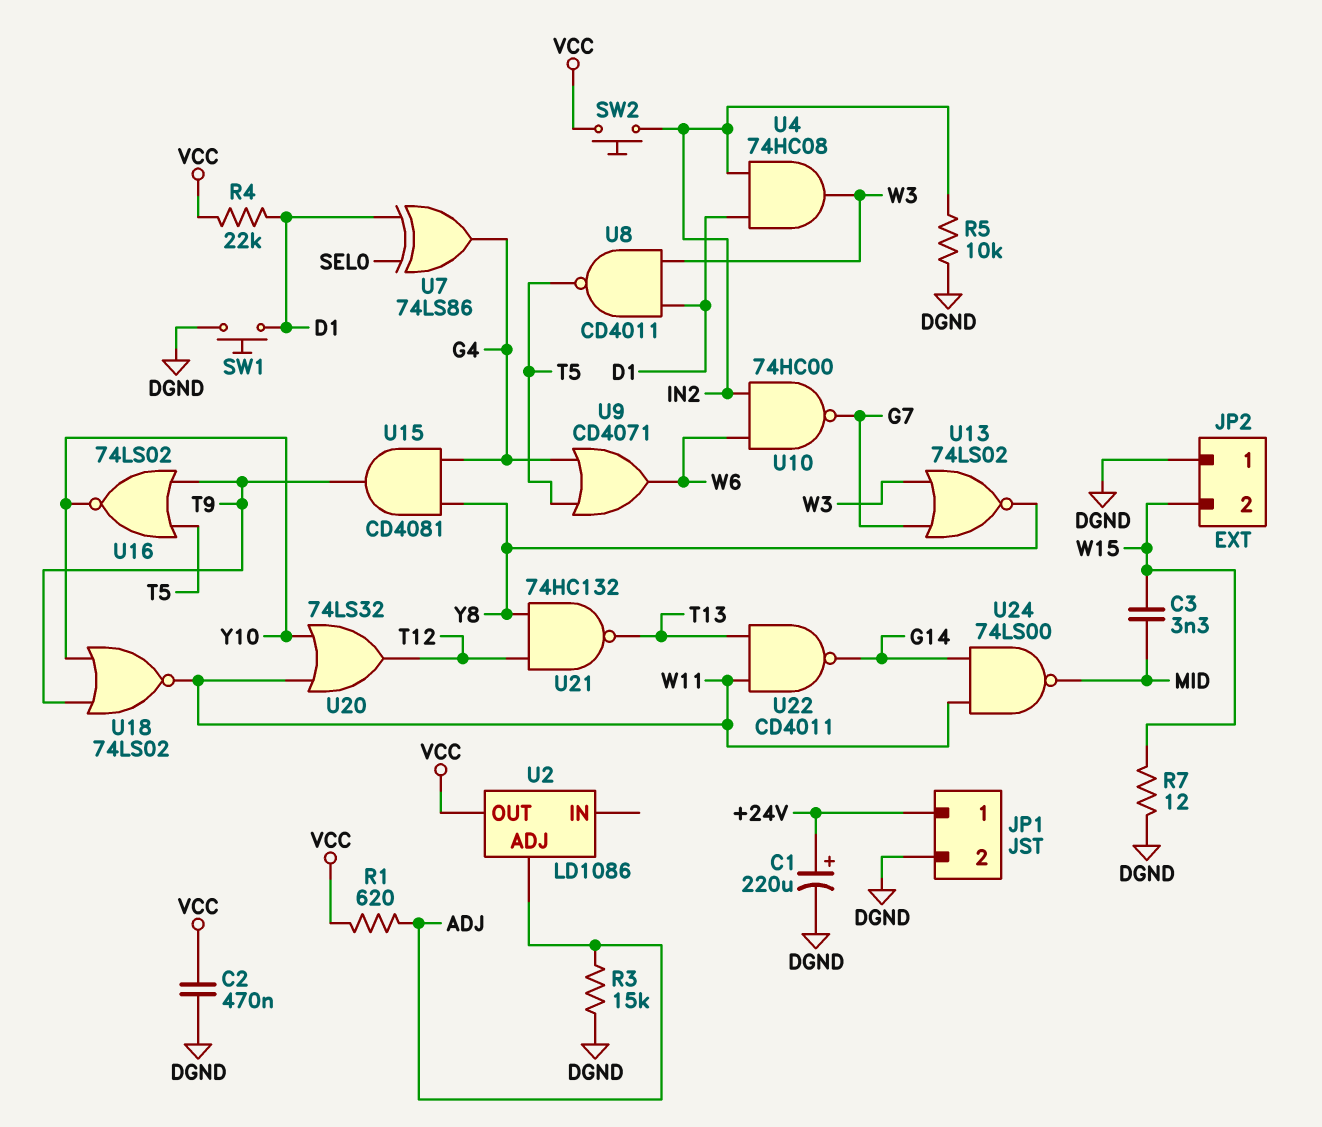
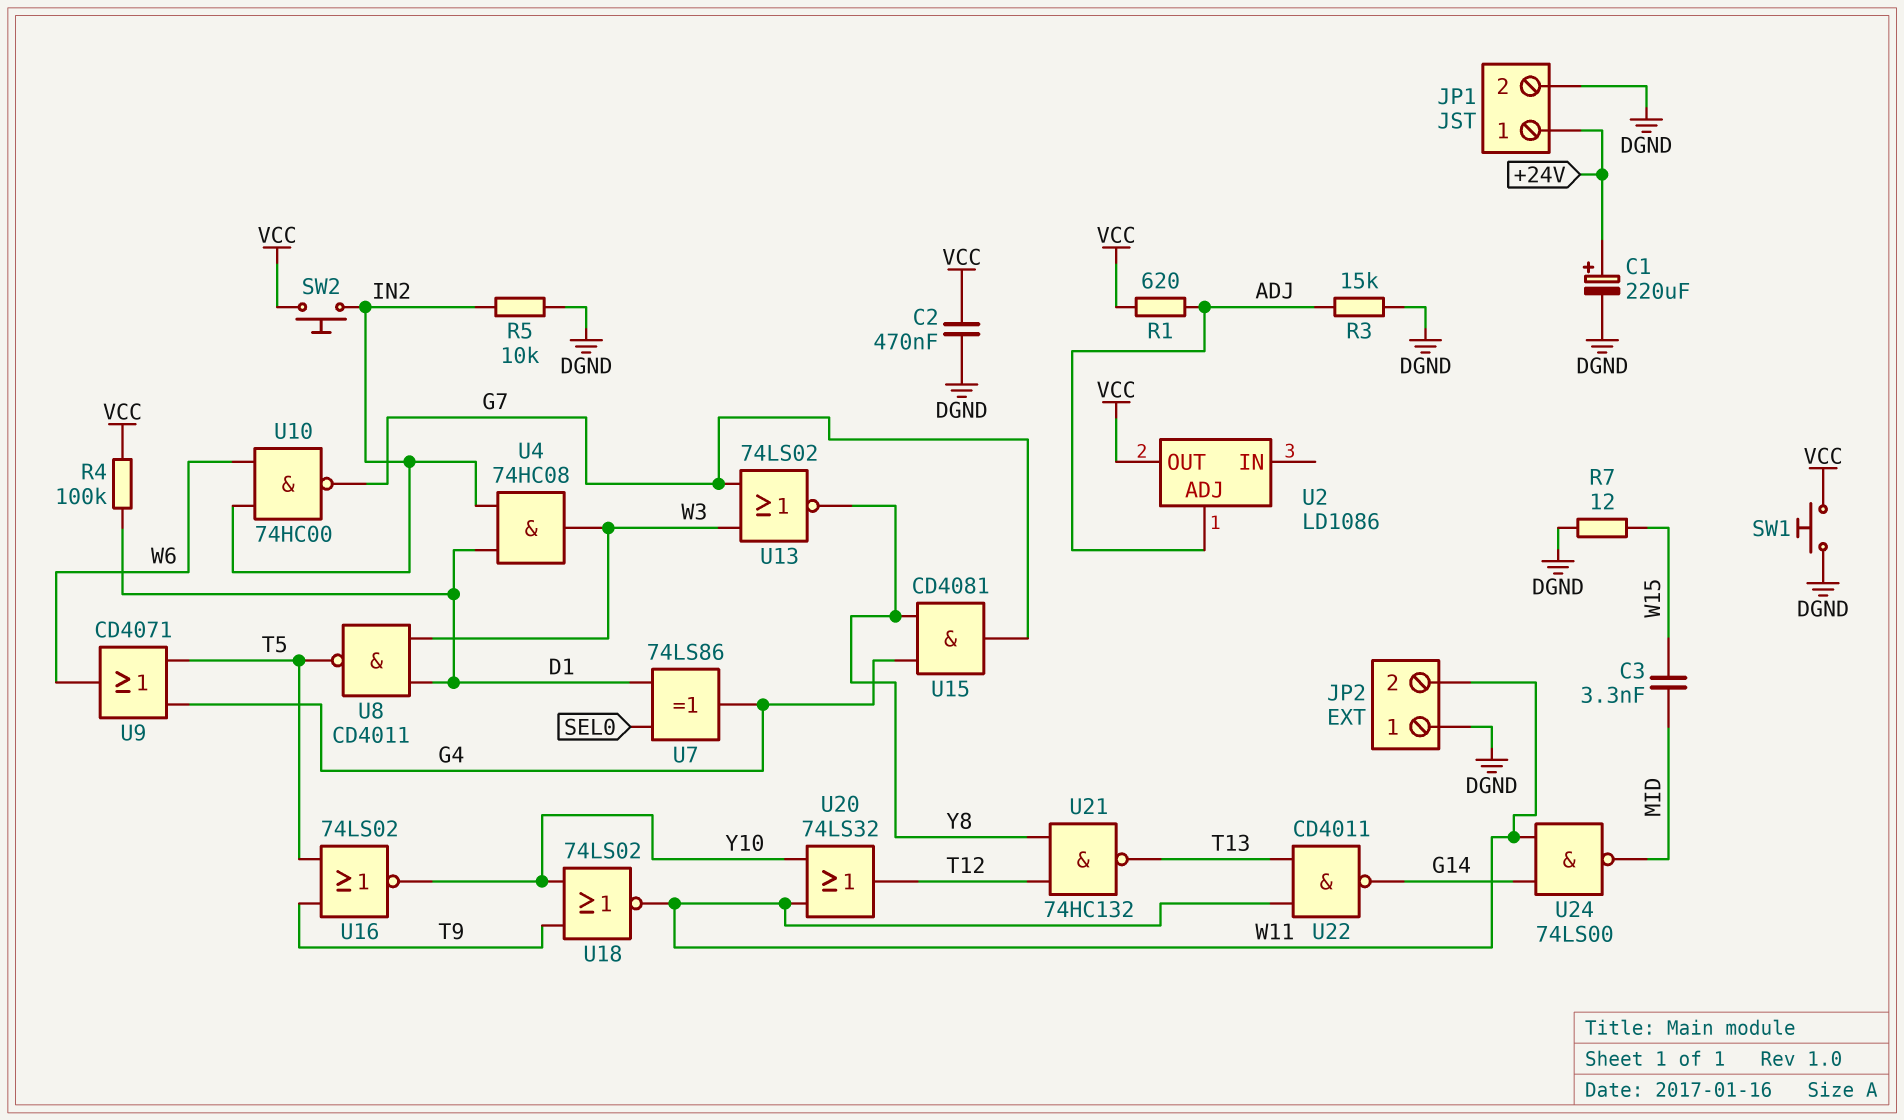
JP2 pin 2: W15 -> W11
R4: 22k (D1, VCC) -> 100k (D1, VCC)
SW1: button (D1, DGND) -> button (DGND, VCC)
U15: AND CD4081 (in G4, in Y8, out T9) -> AND CD4081 (in G4, in Y8, out G7)

